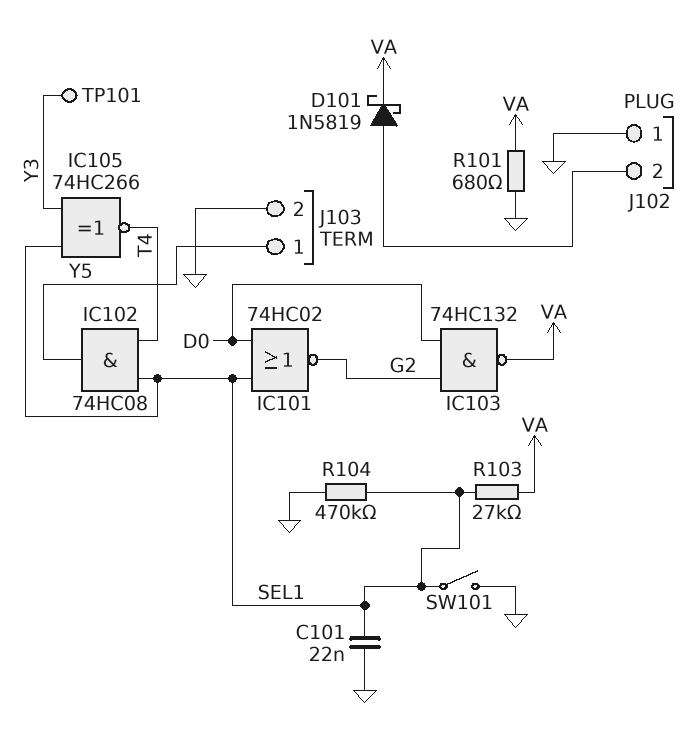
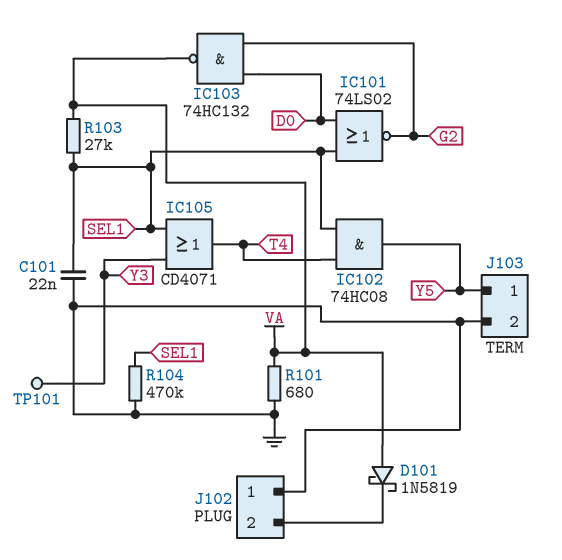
D101: schottky 1N5819 (A J102/2, K VA) -> schottky 1N5819 (A VA, K J102/2)
IC101: NOR 74HC02 (in D0, in SEL1, out G2) -> NOR 74LS02 (in D0, in SEL1, out G2)
IC105: XNOR 74HC266 (in SEL1, in Y3, out T4) -> OR CD4071 (in SEL1, in Y3, out T4)
SW101: switch (GND, SEL1) -> none

